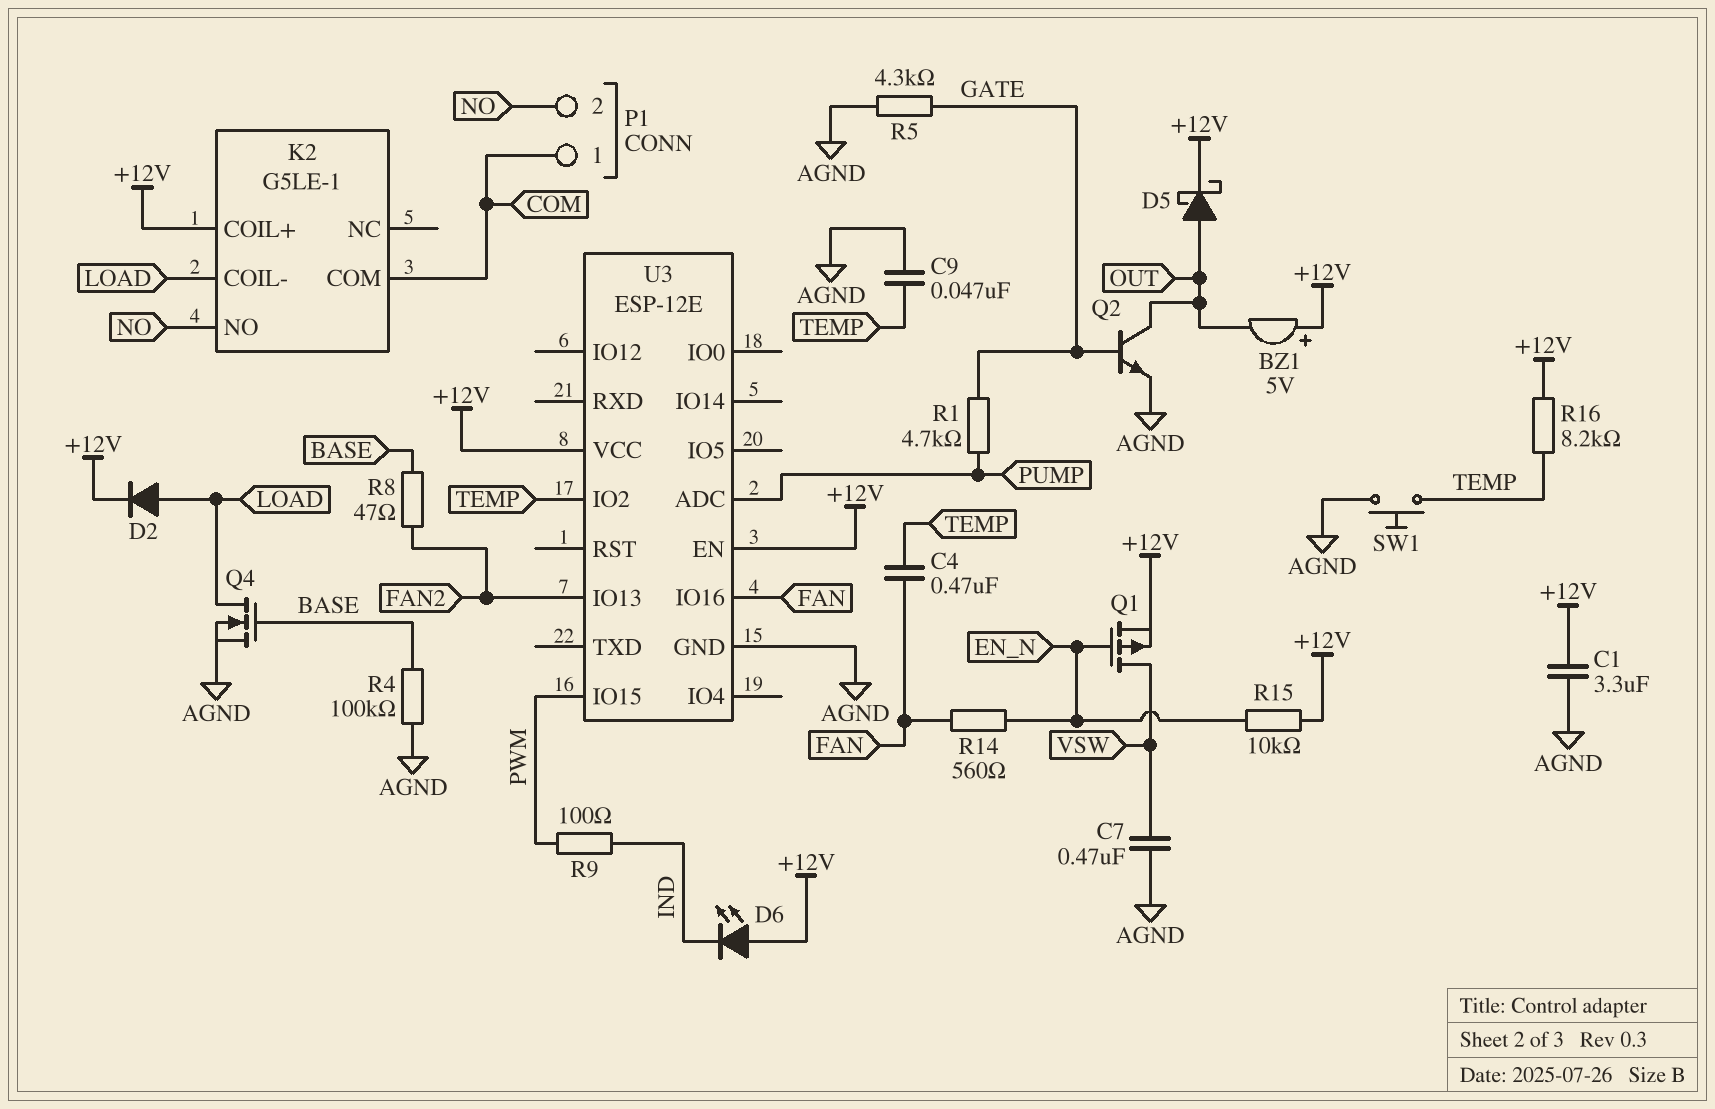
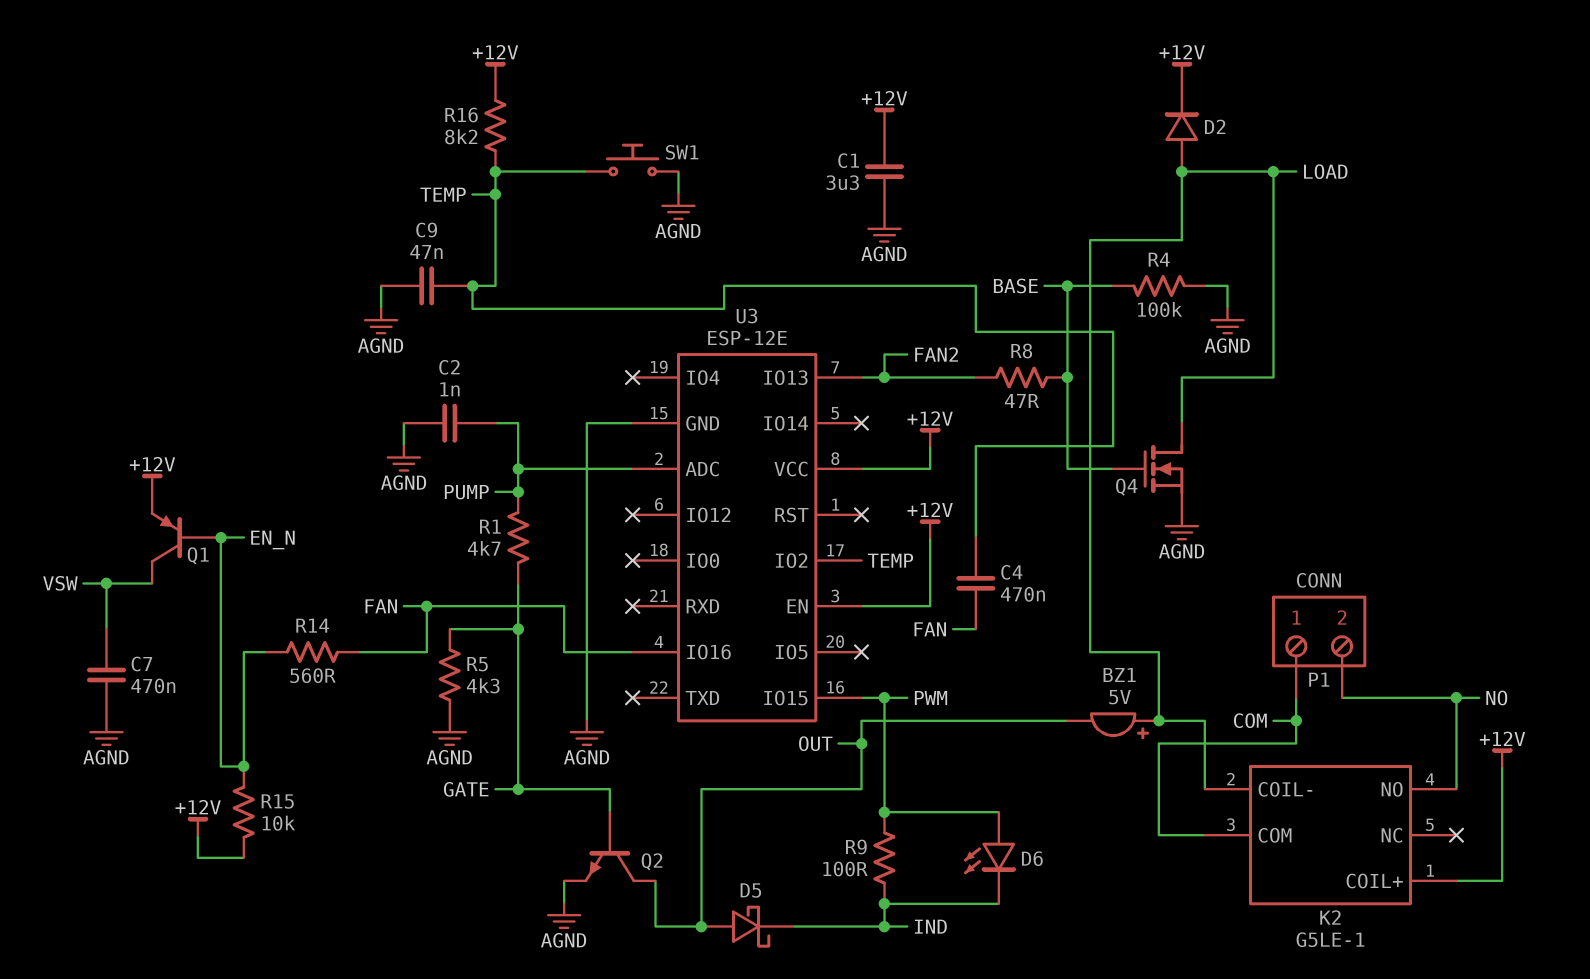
BZ1: buzzer 5V (plus +12V, minus OUT) -> buzzer 5V (plus LOAD, minus OUT)
C2: none -> 1nF (AGND, PUMP)
D5: schottky (A OUT, K +12V) -> schottky (A OUT, K IND)
D6: LED (A +12V, K IND) -> LED (A PWM, K IND)
Q1: PMOS (G EN_N, D VSW, S +12V) -> PNP (B EN_N, C VSW, E +12V)

